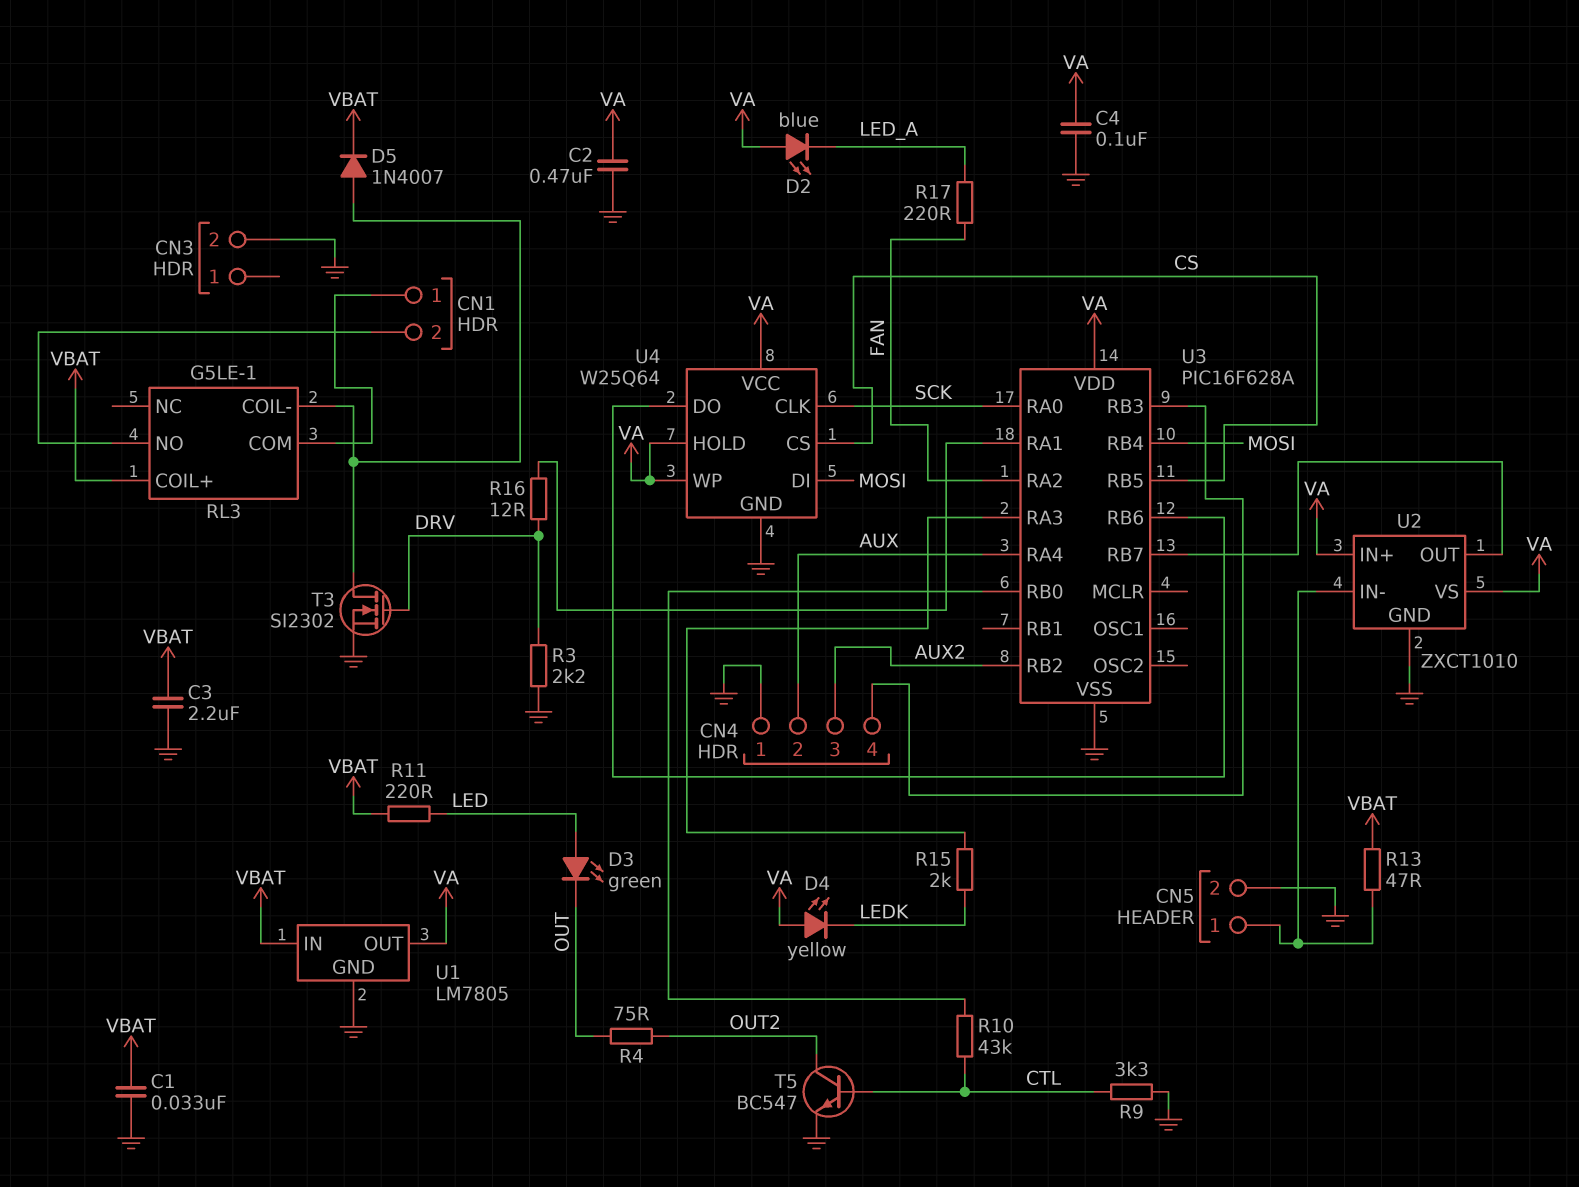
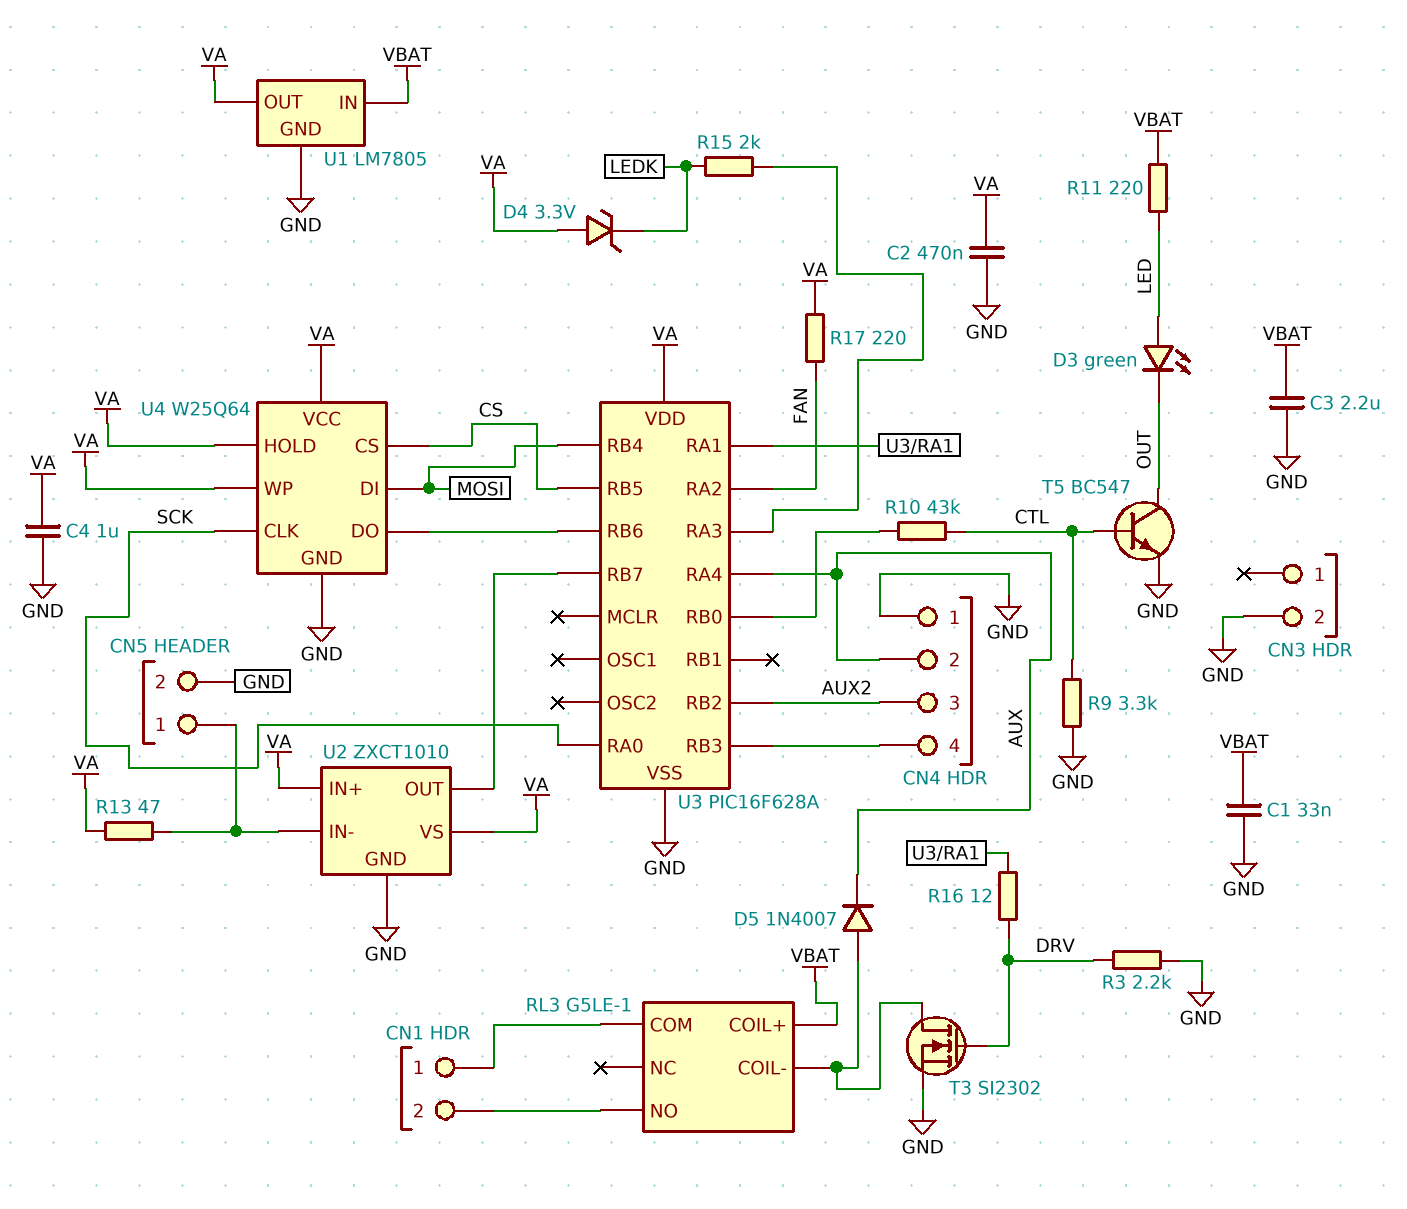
C4: 100nF (GND, VA) -> 1uF (GND, VA)
D2: LED blue (A VA, K LED_A) -> none
D4: LED yellow (A VA, K LEDK) -> zener 3.3V (A VA, K LEDK)
D5: diode 1N4007 (A RL3/COIL-, K VBAT) -> diode 1N4007 (A RL3/COIL-, K AUX)
R4: 75 (OUT, OUT2) -> none
R13: 47 (CN5/1, VBAT) -> 47 (CN5/1, VA)
R17: 220 (FAN, LED_A) -> 220 (FAN, VA)
T5: NPN BC547 (B CTL, C OUT2, E GND) -> NPN BC547 (B CTL, C OUT, E GND)

